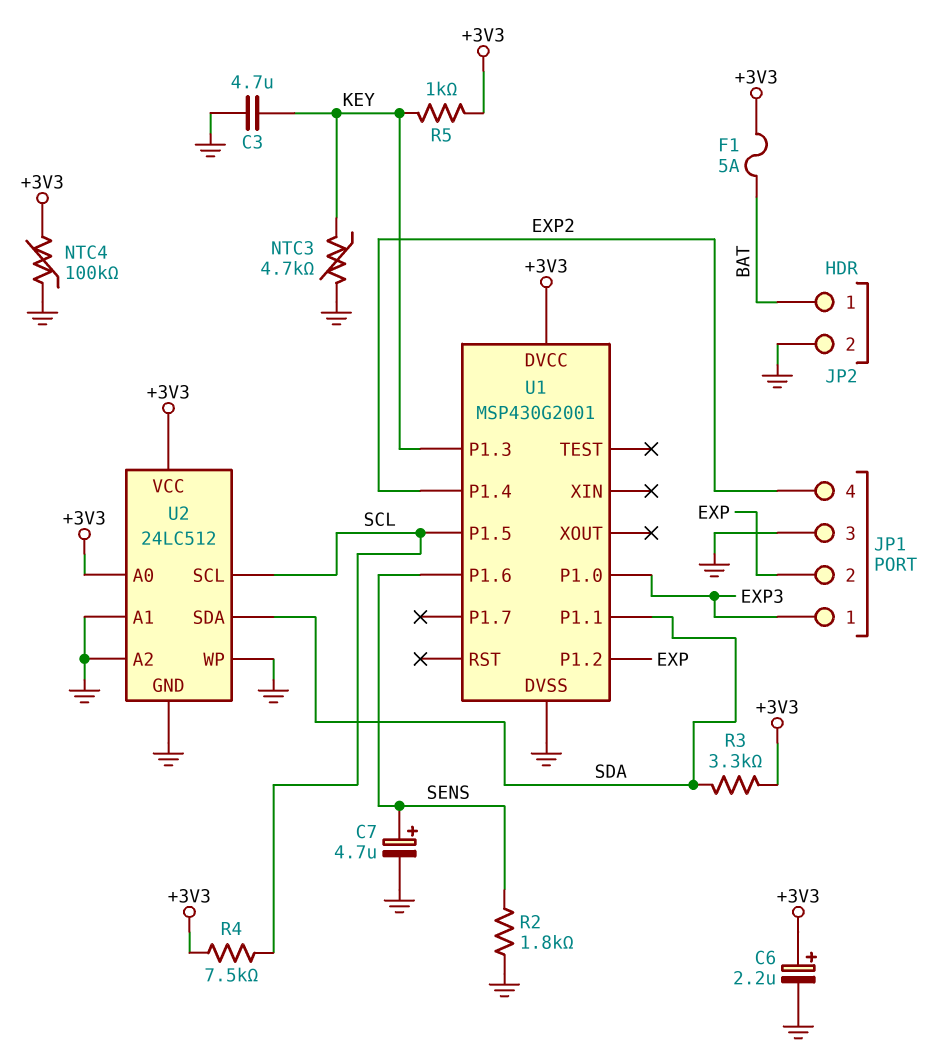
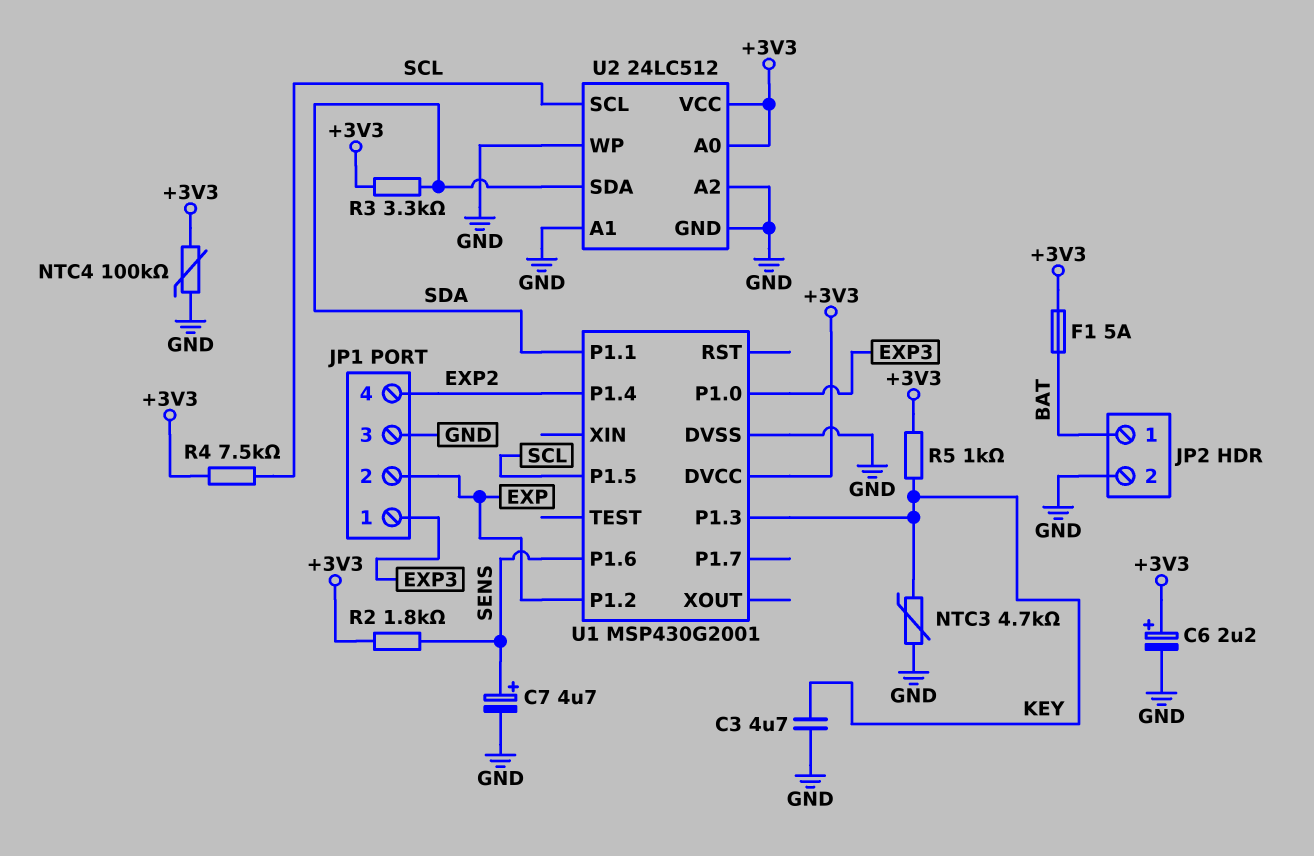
R2: 1.8k (GND, SENS) -> 1.8k (+3V3, SENS)

